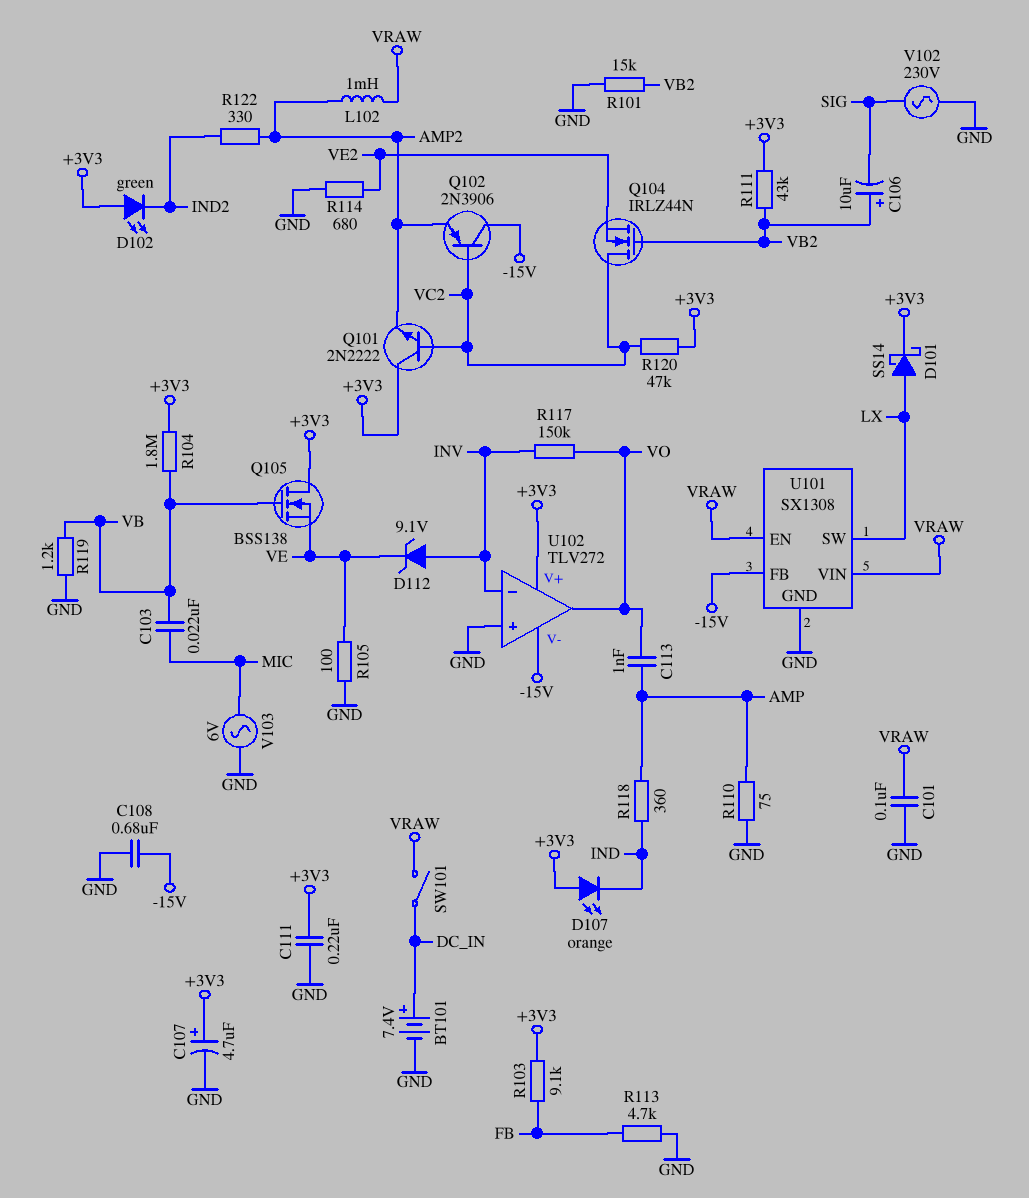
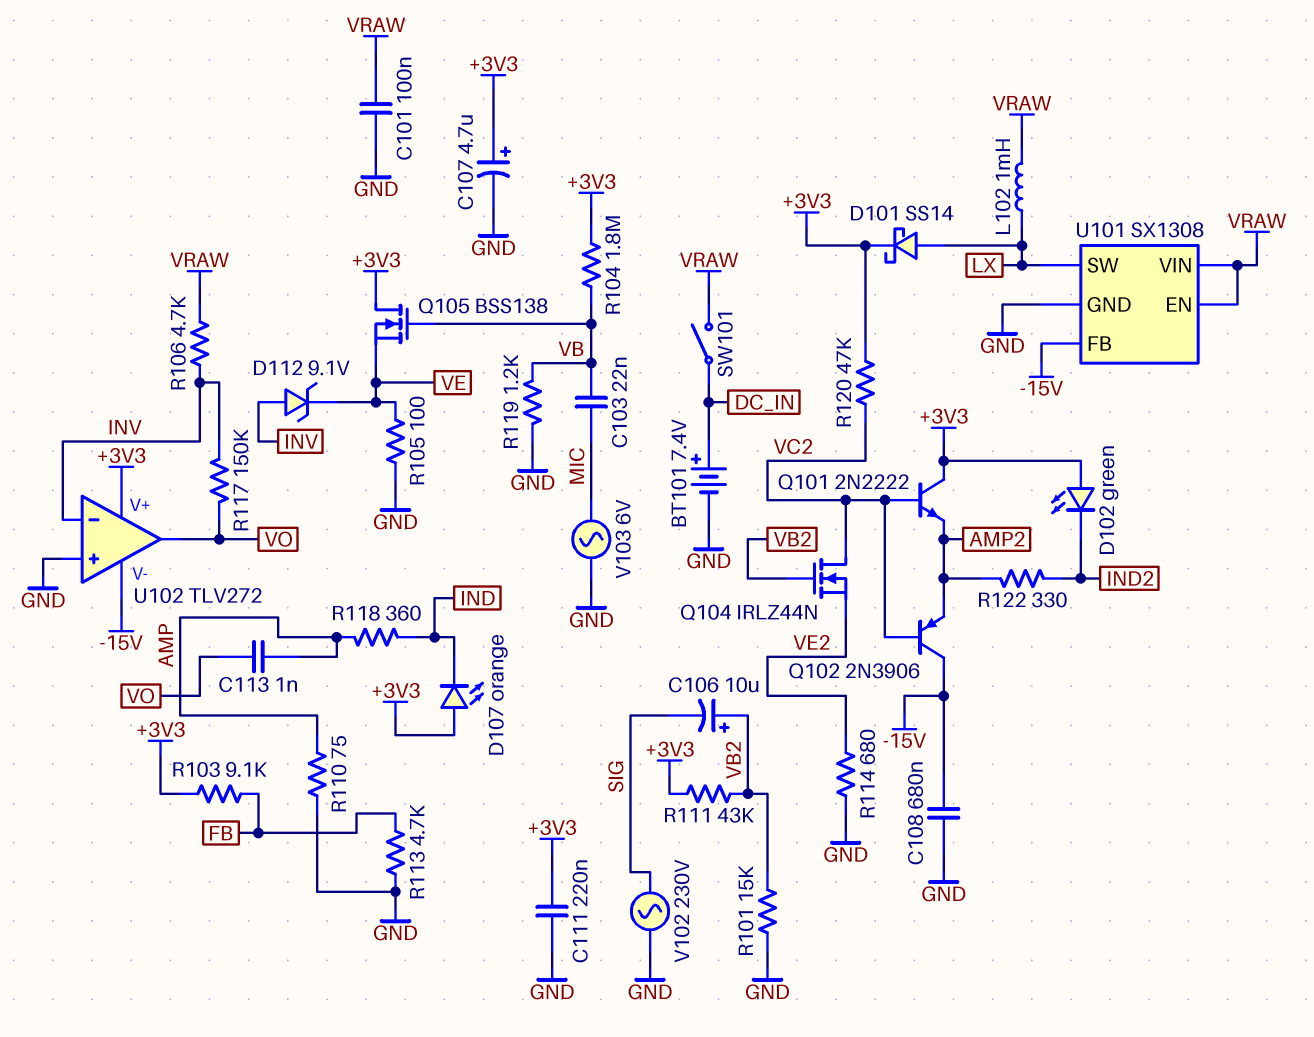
L102: 1mH (AMP2, VRAW) -> 1mH (LX, VRAW)
R106: none -> 4.7k (INV, VRAW)

